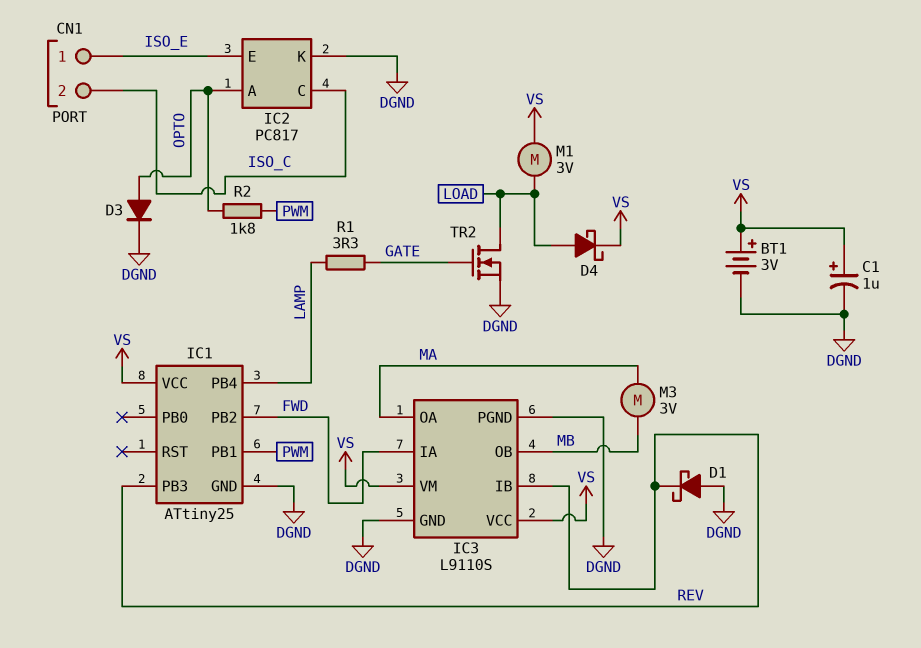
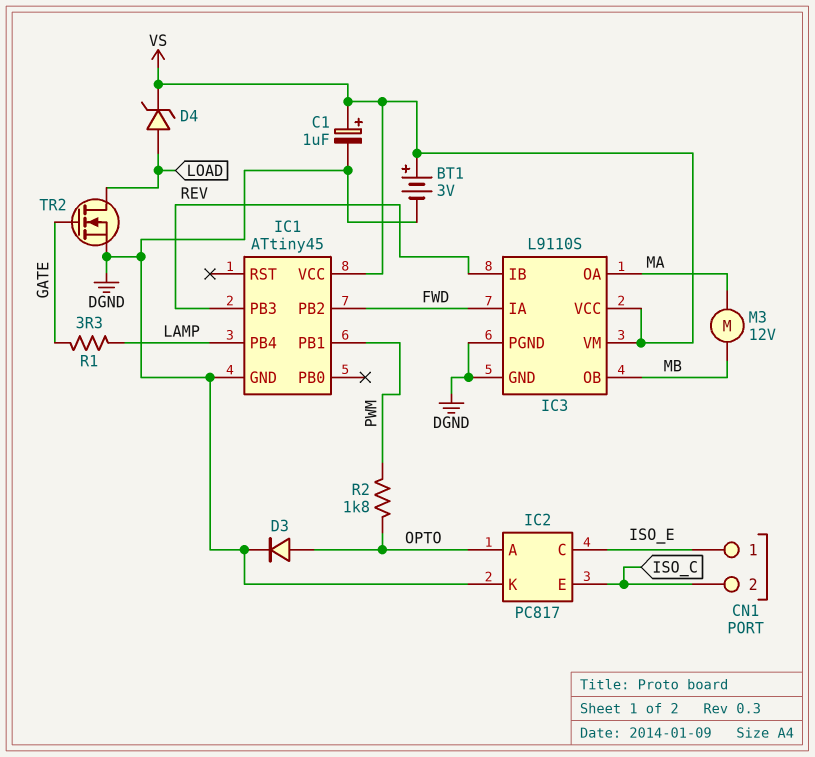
D1: schottky (A DGND, K REV) -> none
D4: schottky (A LOAD, K VS) -> zener (A LOAD, K VS)
IC1: ATtiny25 -> ATtiny45
IC2 pin C: ISO_C -> ISO_E
IC2 pin E: ISO_E -> ISO_C
M1: motor 3V (LOAD, VS) -> none
M3: motor 3V (MA, MB) -> motor 12V (MA, MB)

